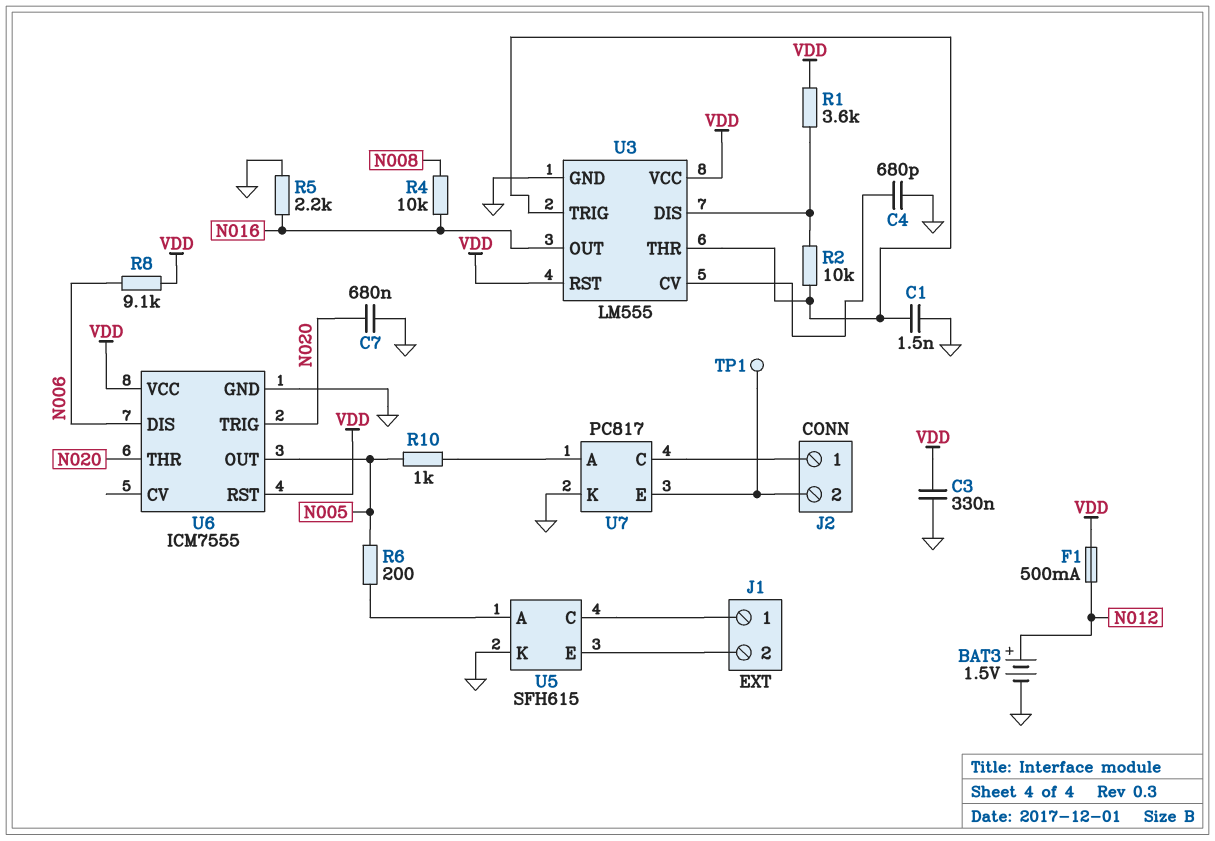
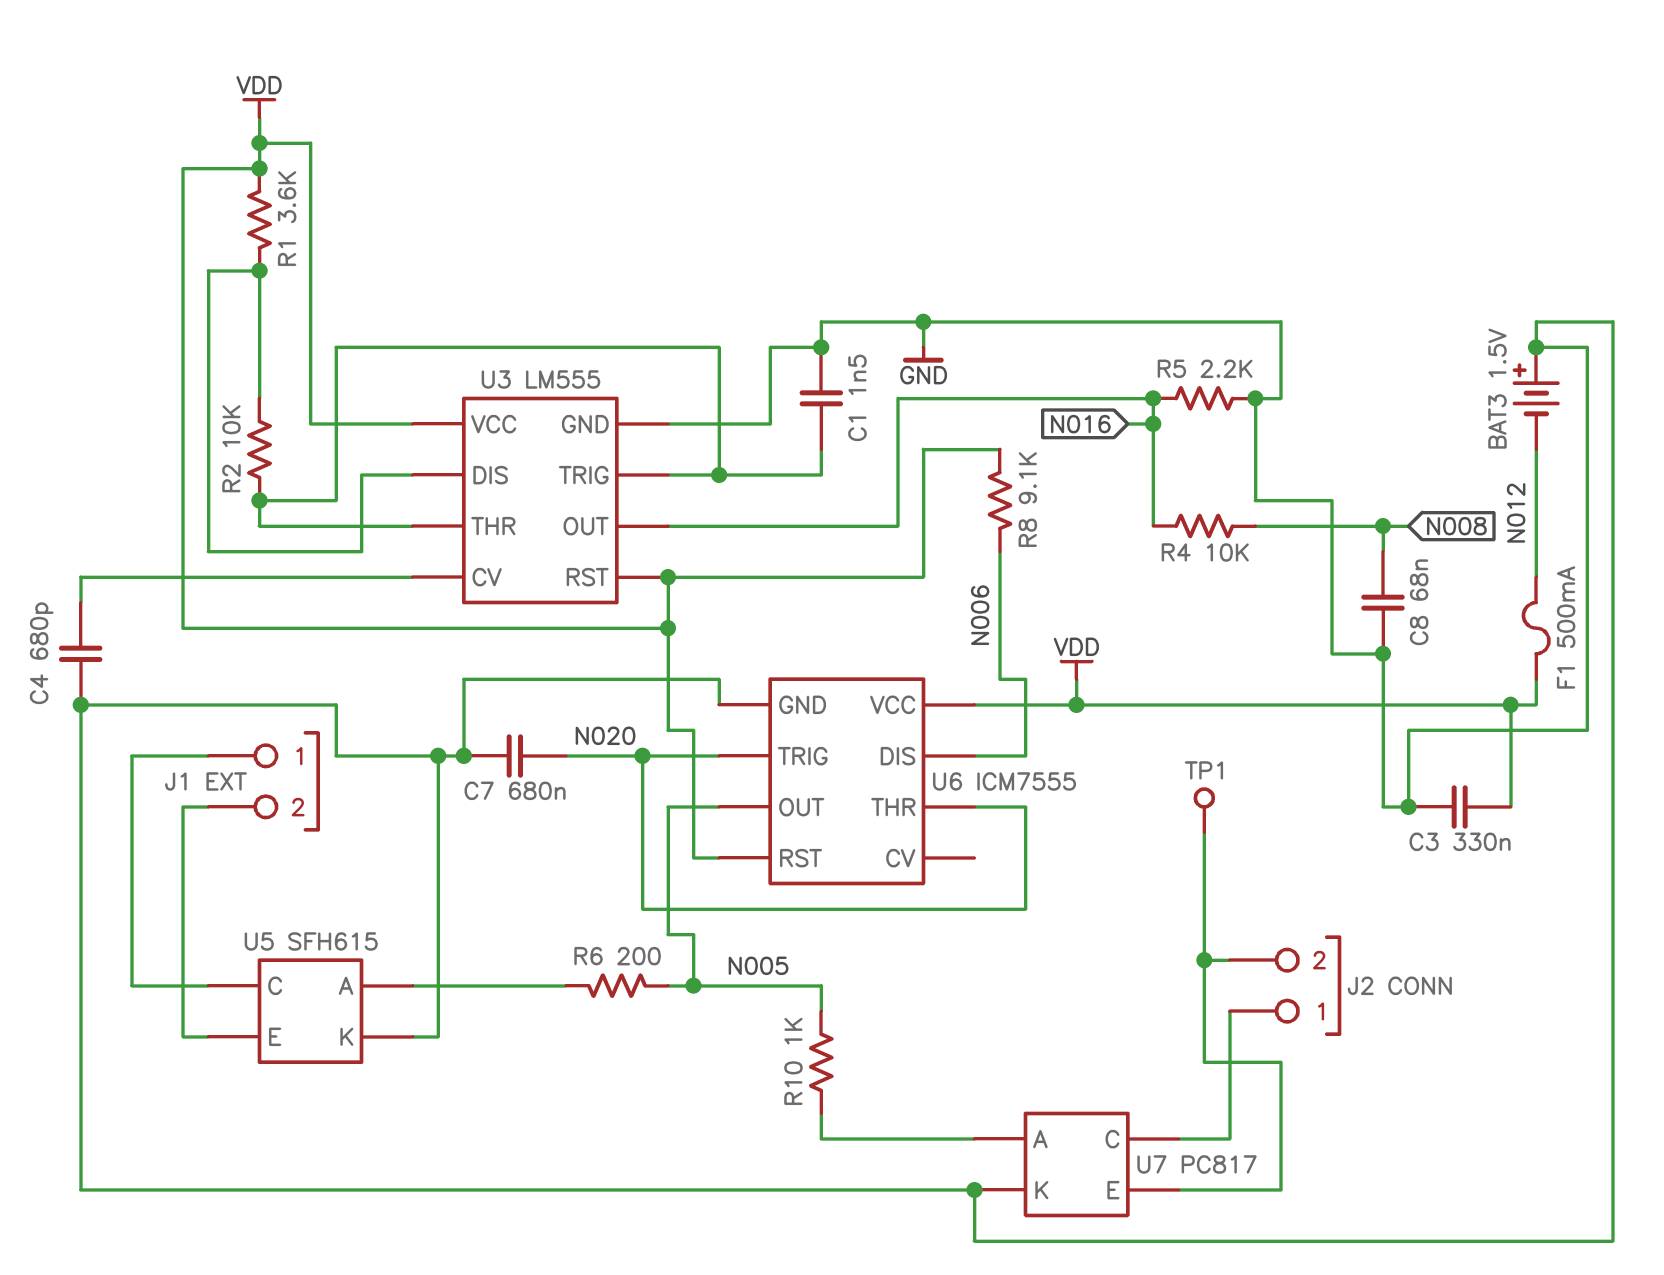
BAT3: 1.5V (plus N012, minus GND) -> 1.5V (plus GND, minus N012)
C8: none -> 68nF (GND, N008)

